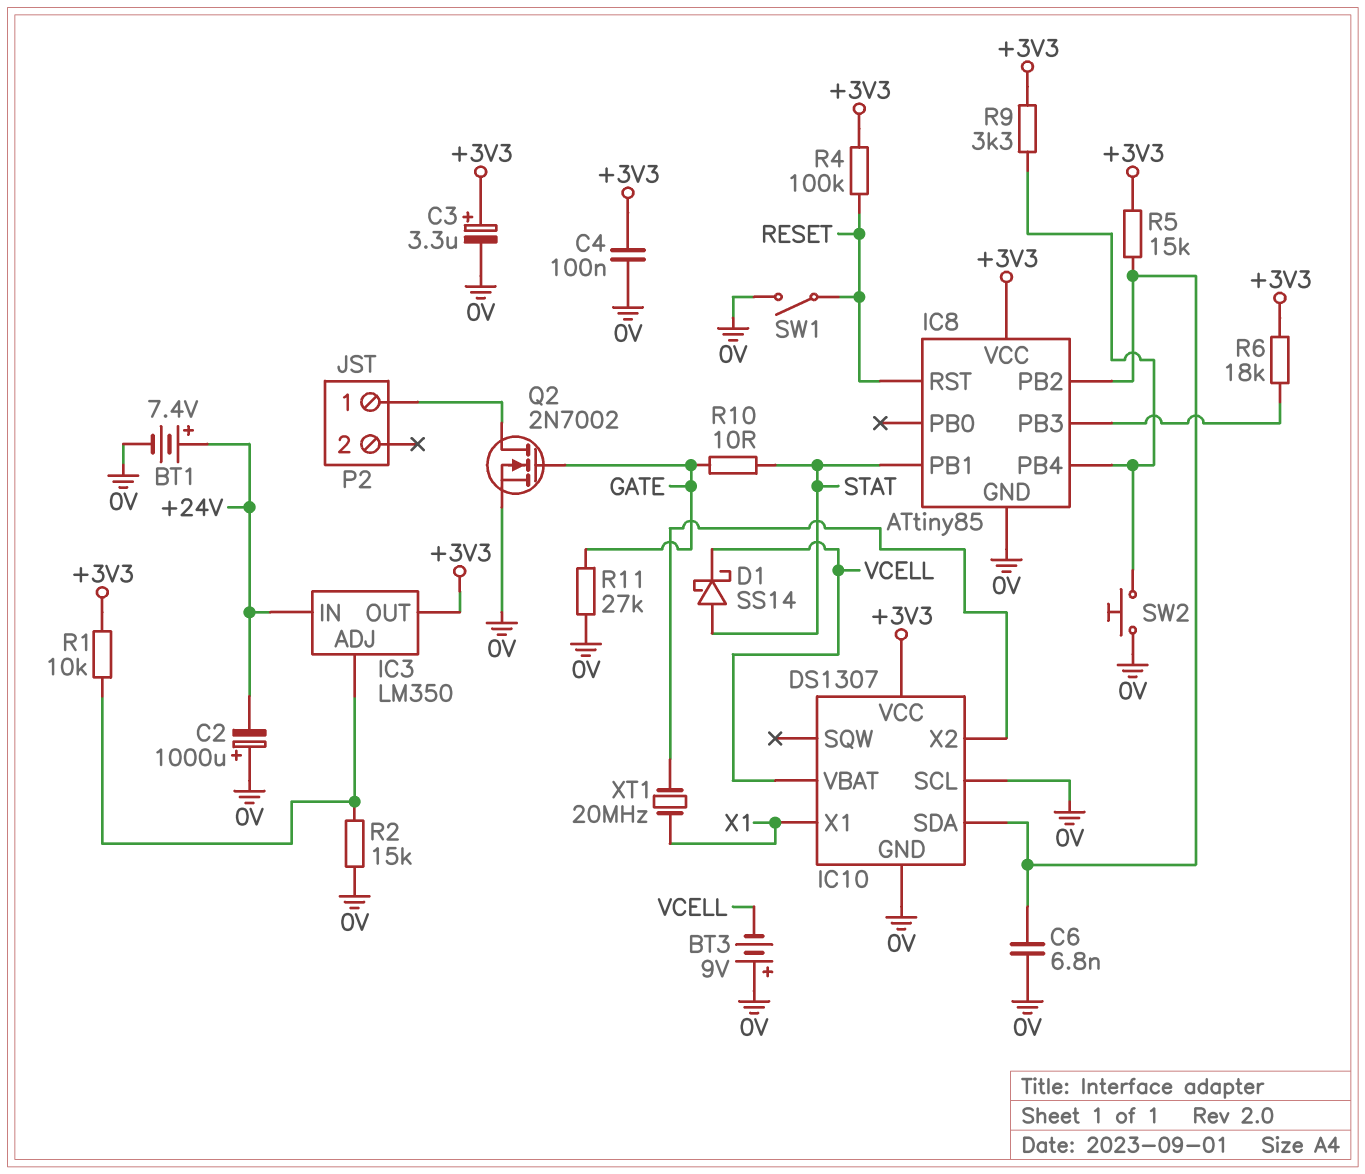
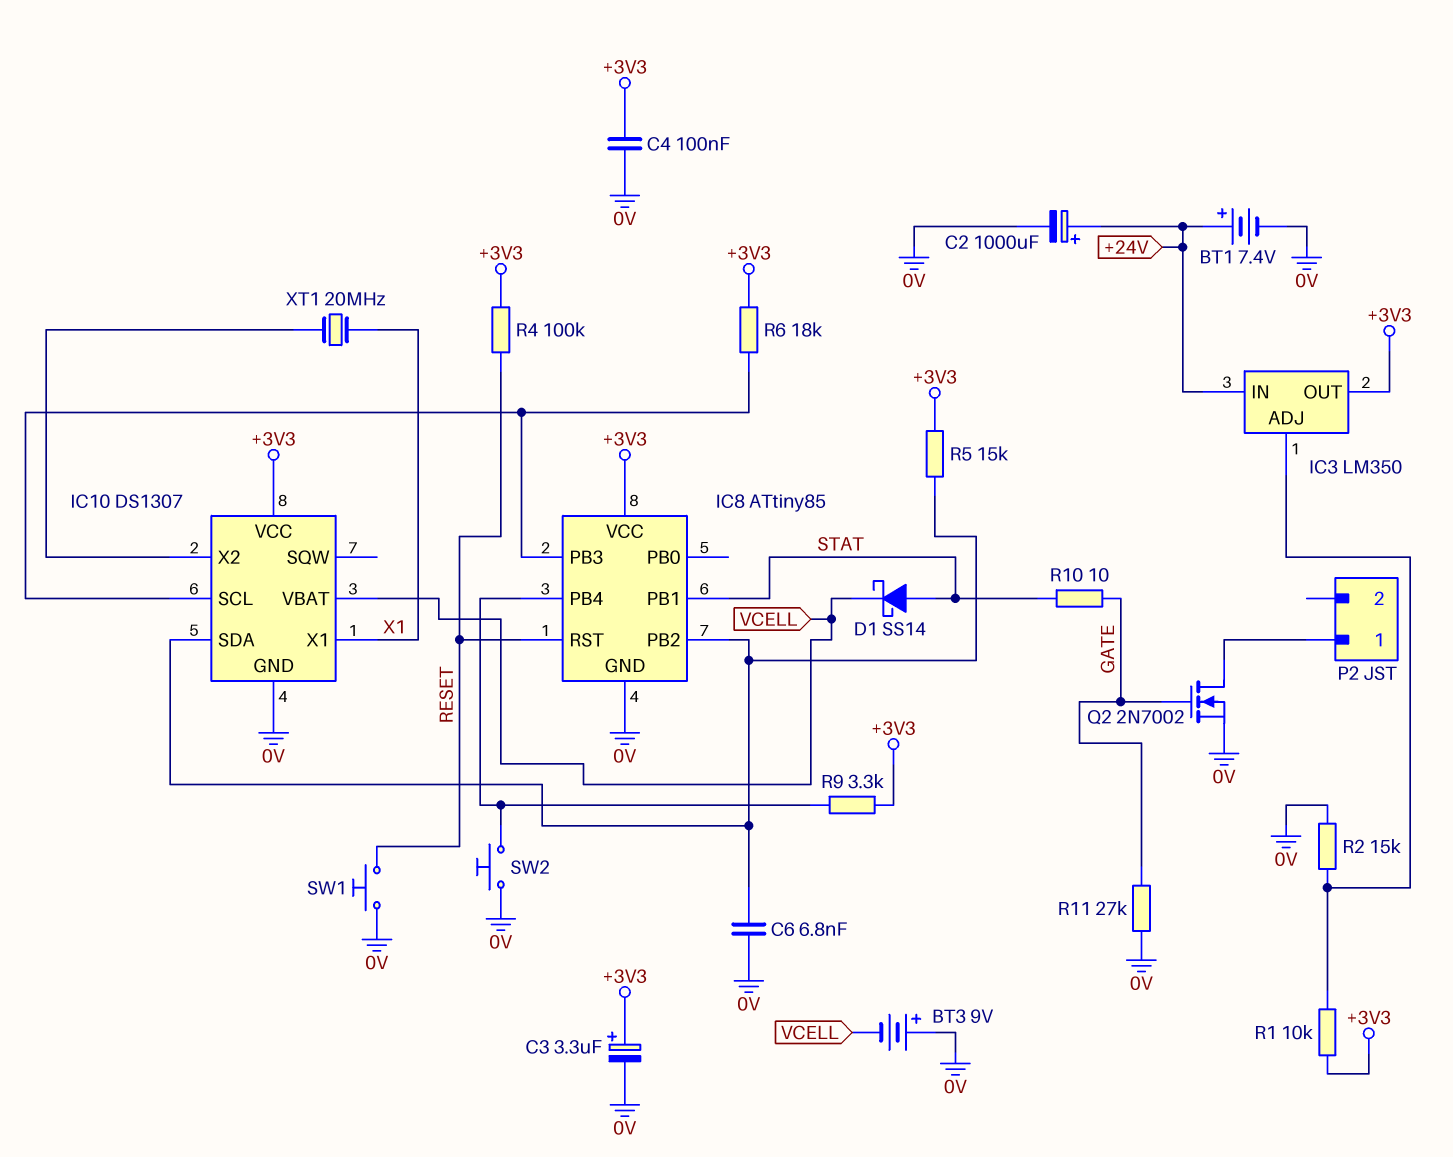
C2: 1000uF (plus 0V, minus +24V) -> 1000uF (plus +24V, minus 0V)
IC10 pin SCL: 0V -> IC8/PB3
SW1: switch (0V, RESET) -> button (0V, RESET)

